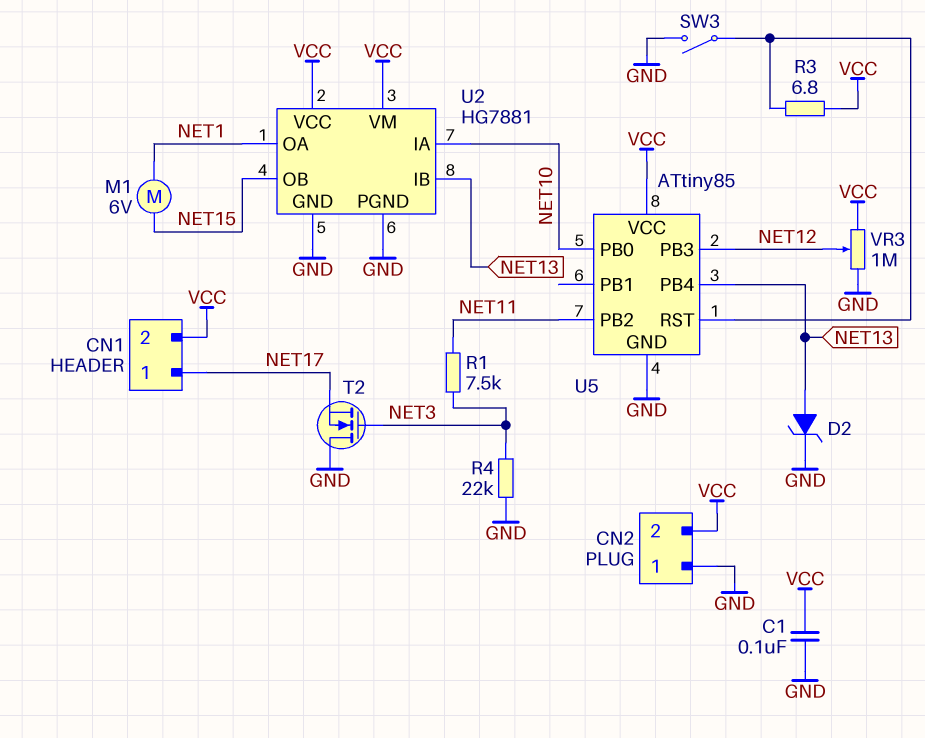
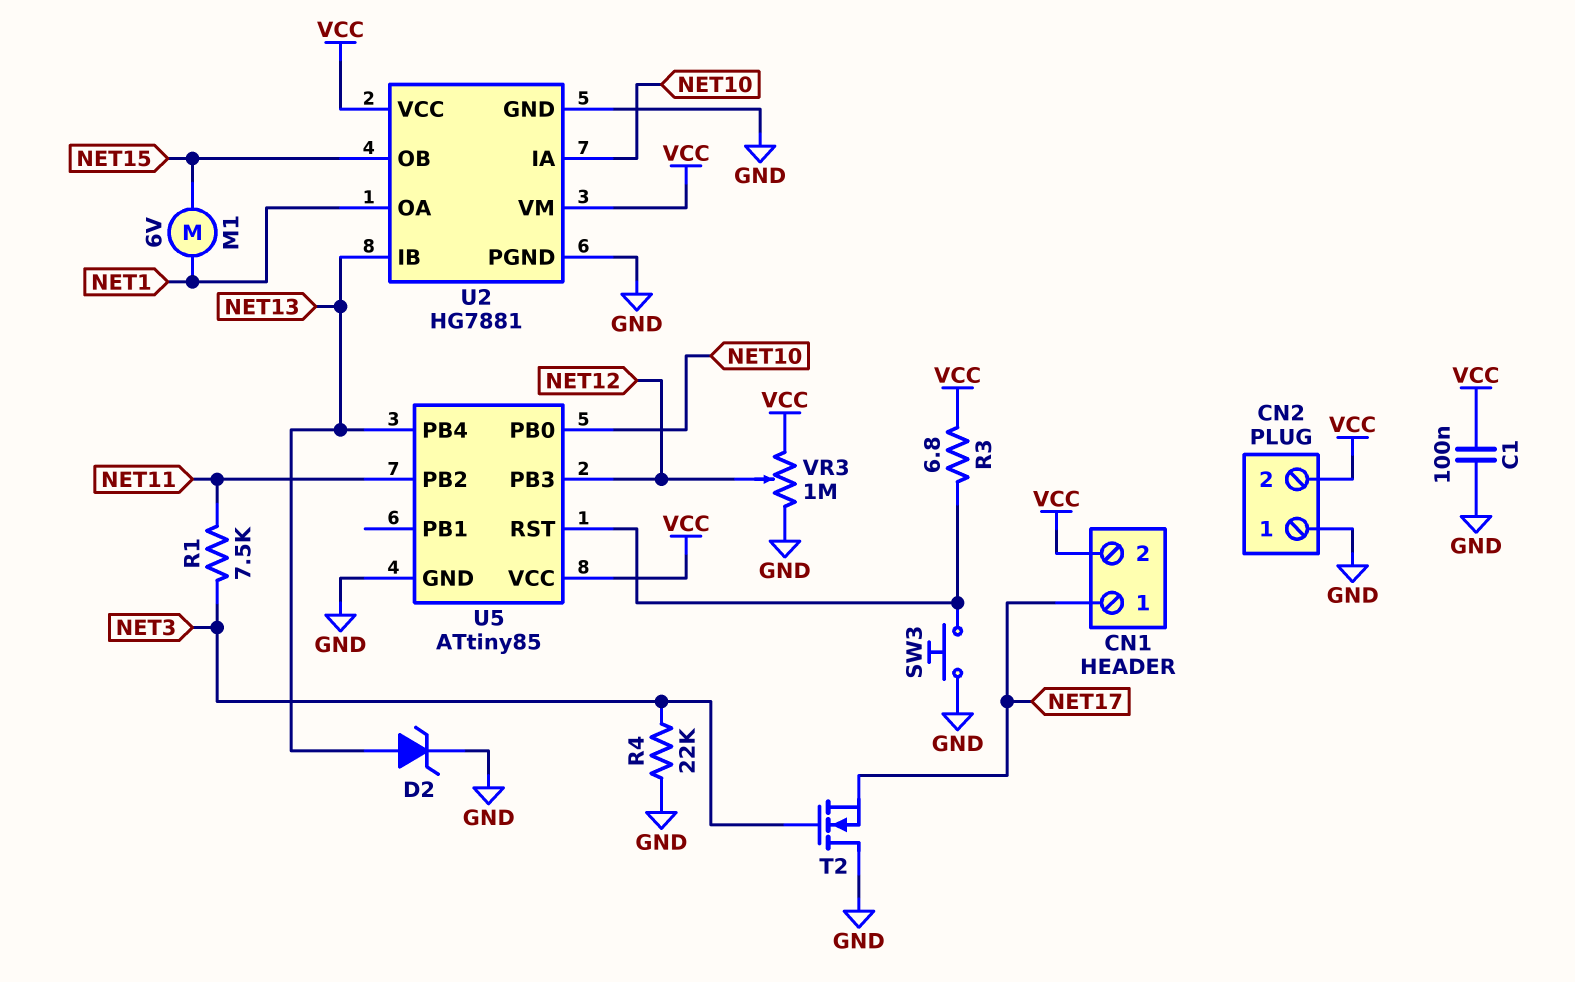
SW3: switch (GND, U5/RST) -> button (GND, U5/RST)

